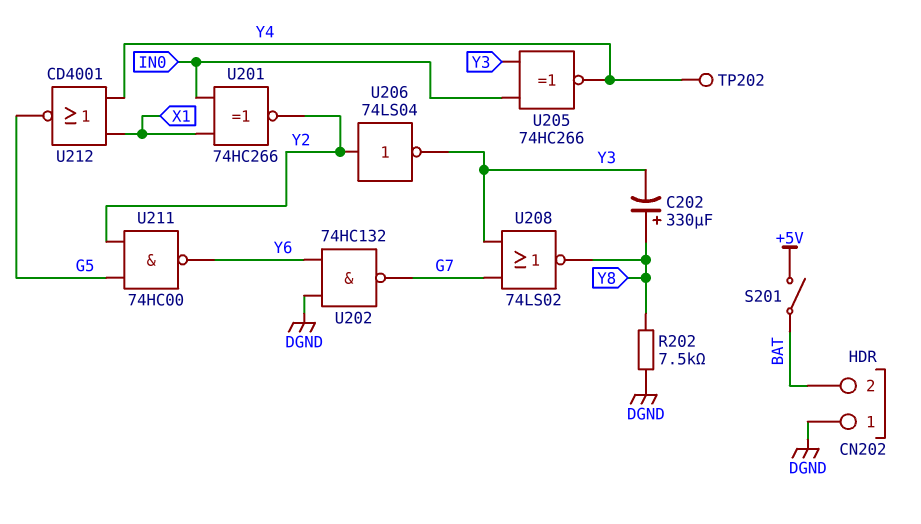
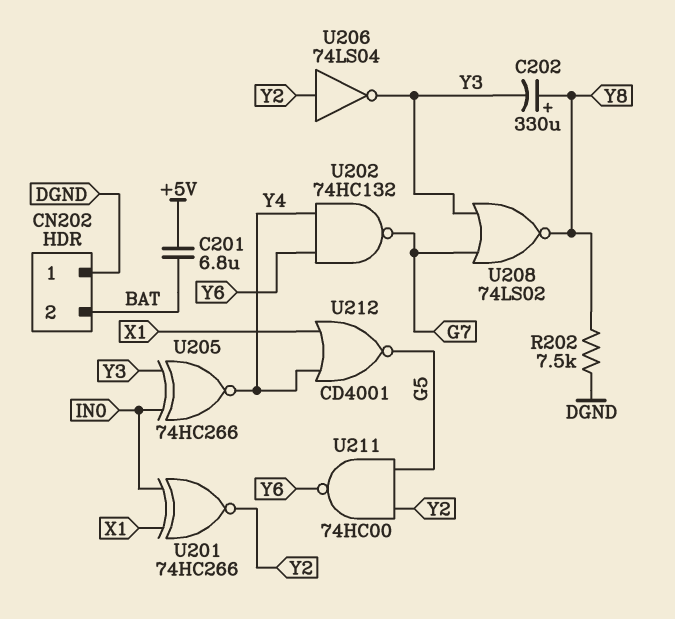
C201: none -> 6.8uF (+5V, BAT)
S201: switch (+5V, BAT) -> none
TP202: test point (Y4) -> none
U202: NAND 74HC132 (in DGND, in Y6, out G7) -> NAND 74HC132 (in Y4, in Y6, out G7)

